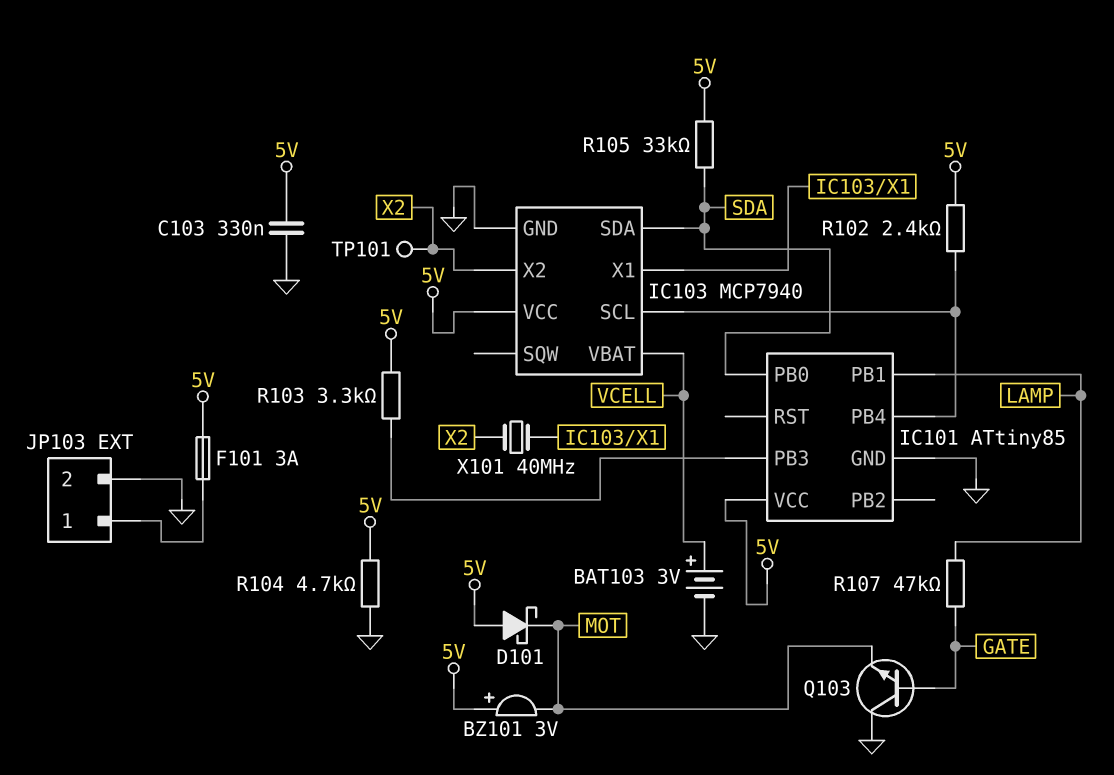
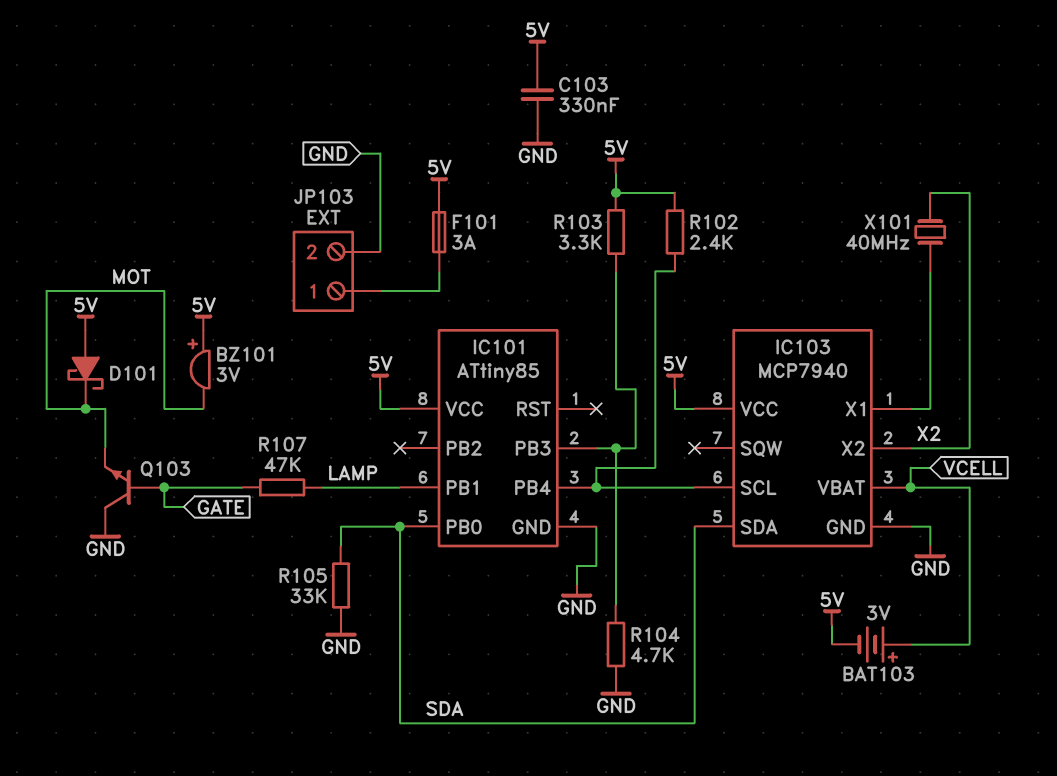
BAT103: 3V (plus VCELL, minus GND) -> 3V (plus VCELL, minus 5V)
R104: 4.7k (5V, GND) -> 4.7k (GND, IC101/PB3)
R105: 33k (5V, SDA) -> 33k (GND, SDA)
TP101: test point (X2) -> none

